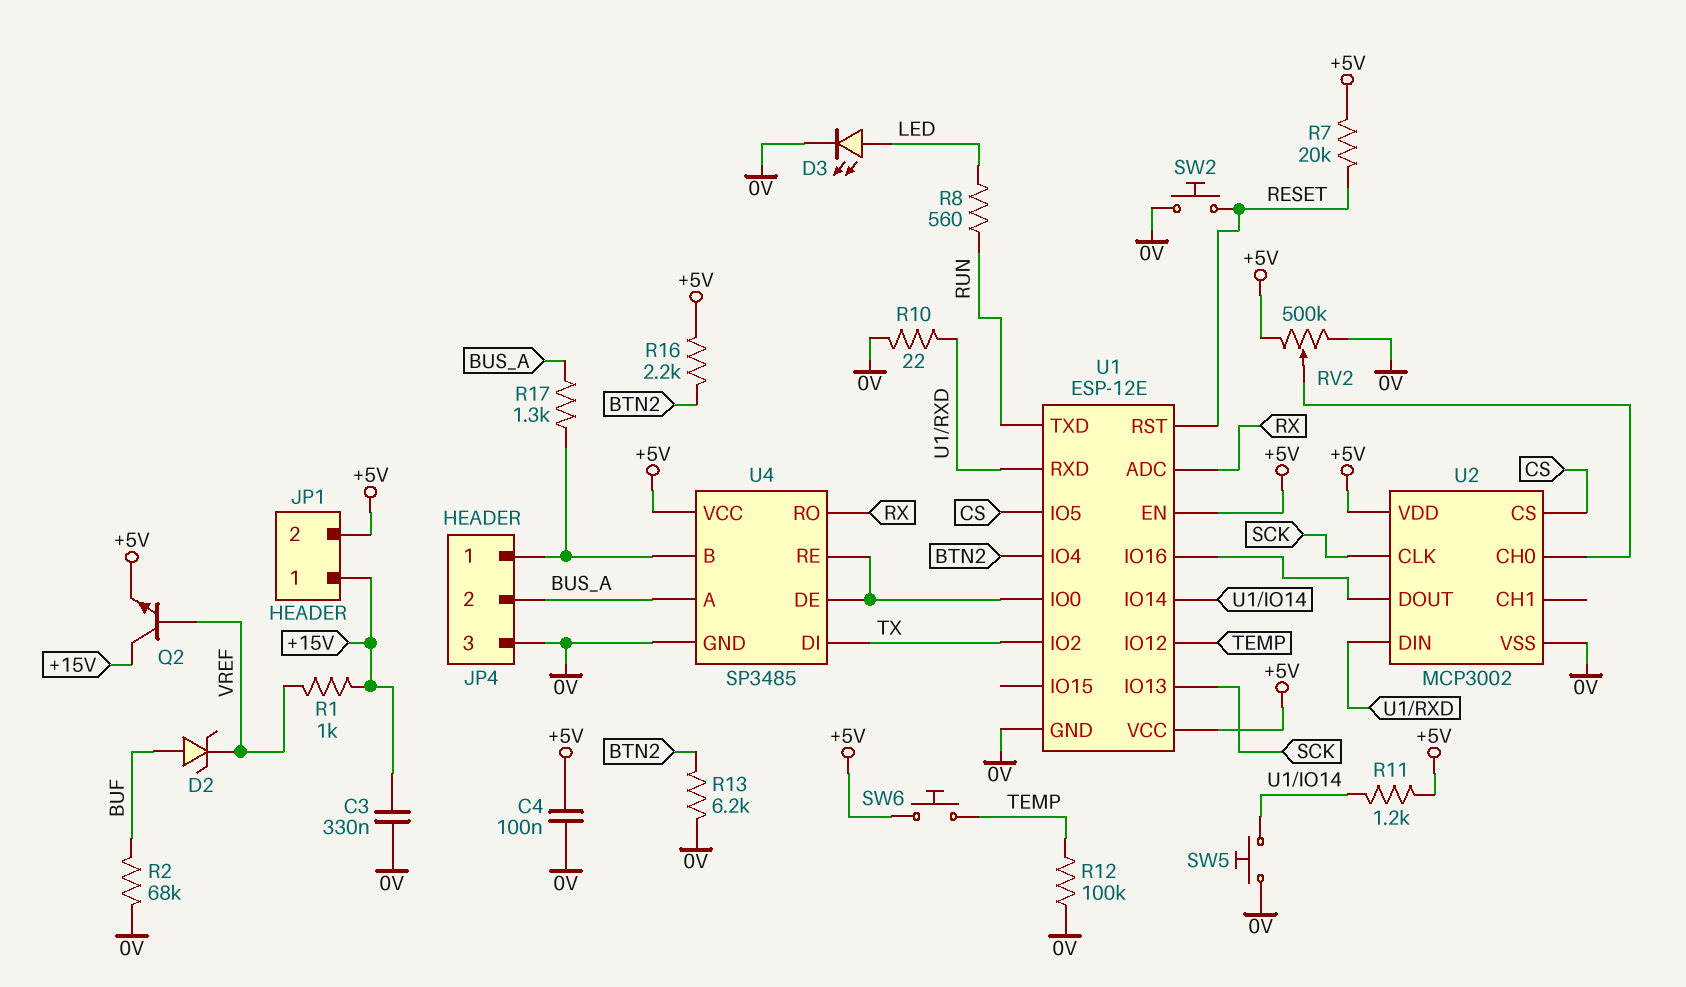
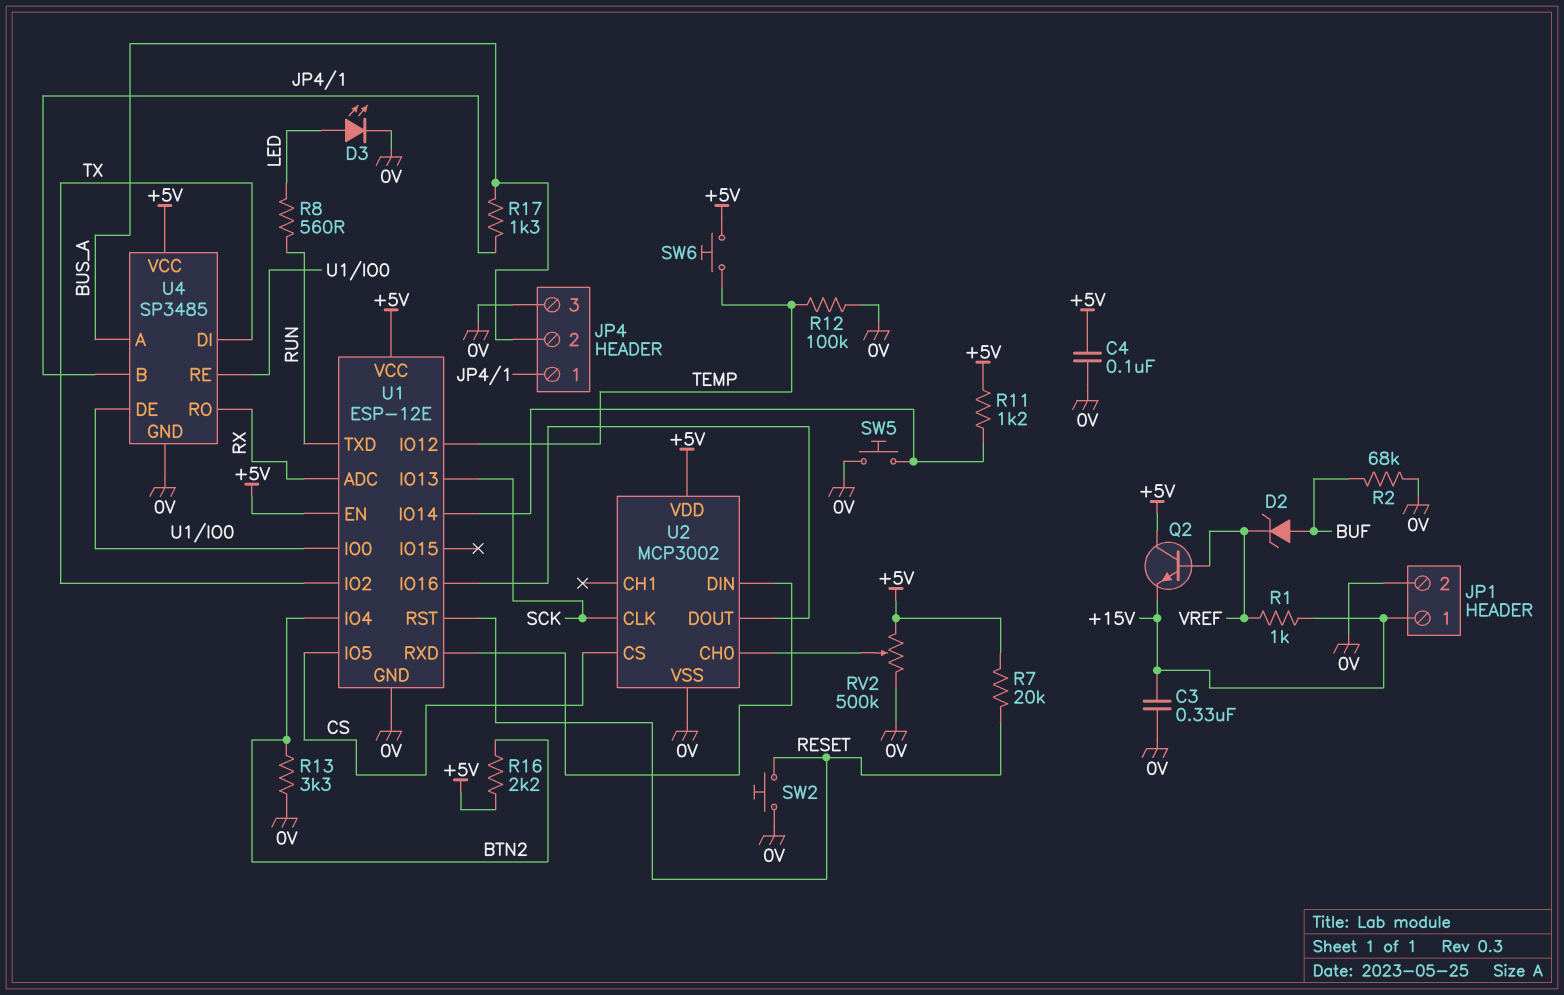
JP1 pin 2: +5V -> 0V
Q2: NPN (B VREF, C +15V, E +5V) -> NPN (B VREF, C +5V, E +15V)
R10: 22 (0V, U1/RXD) -> none
R13: 6.2k (0V, BTN2) -> 3.3k (0V, BTN2)

